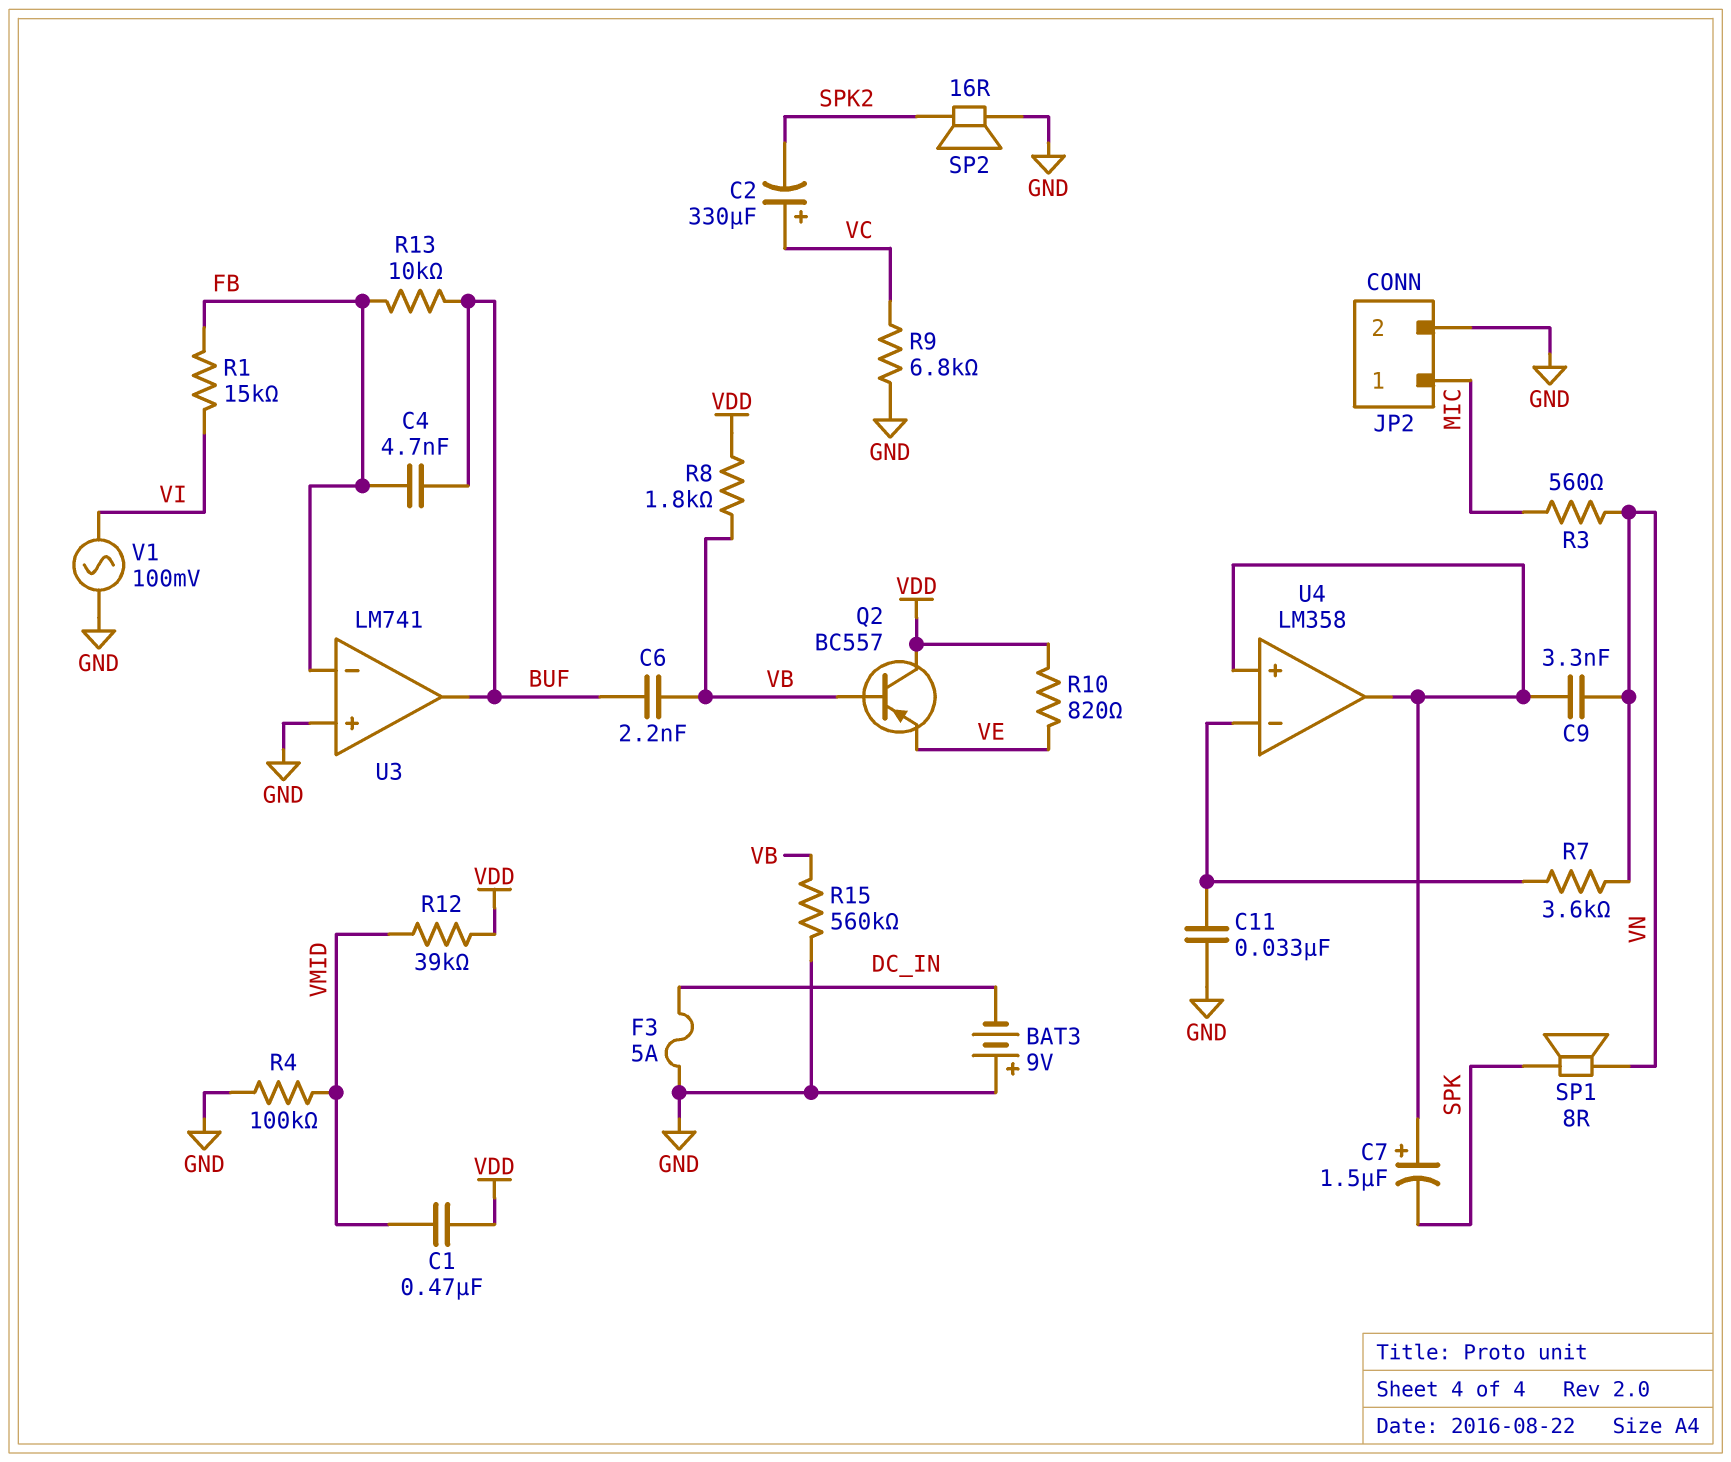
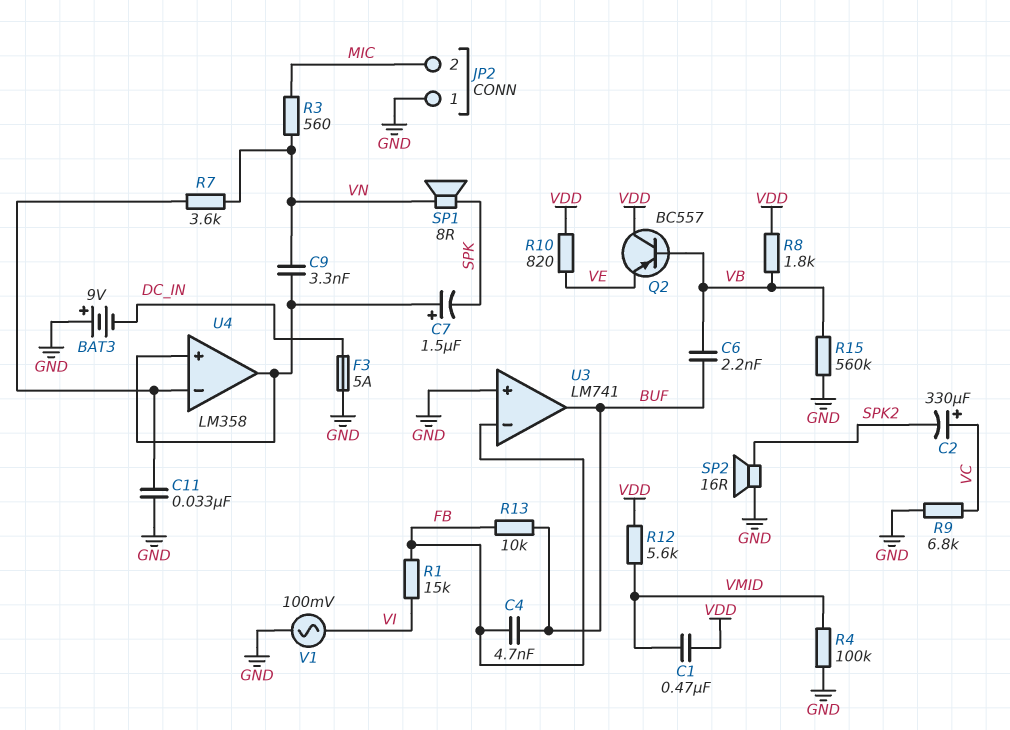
JP2 pin 1: MIC -> GND
JP2 pin 2: GND -> MIC
R12: 39k (VDD, VMID) -> 5.6k (VDD, VMID)

